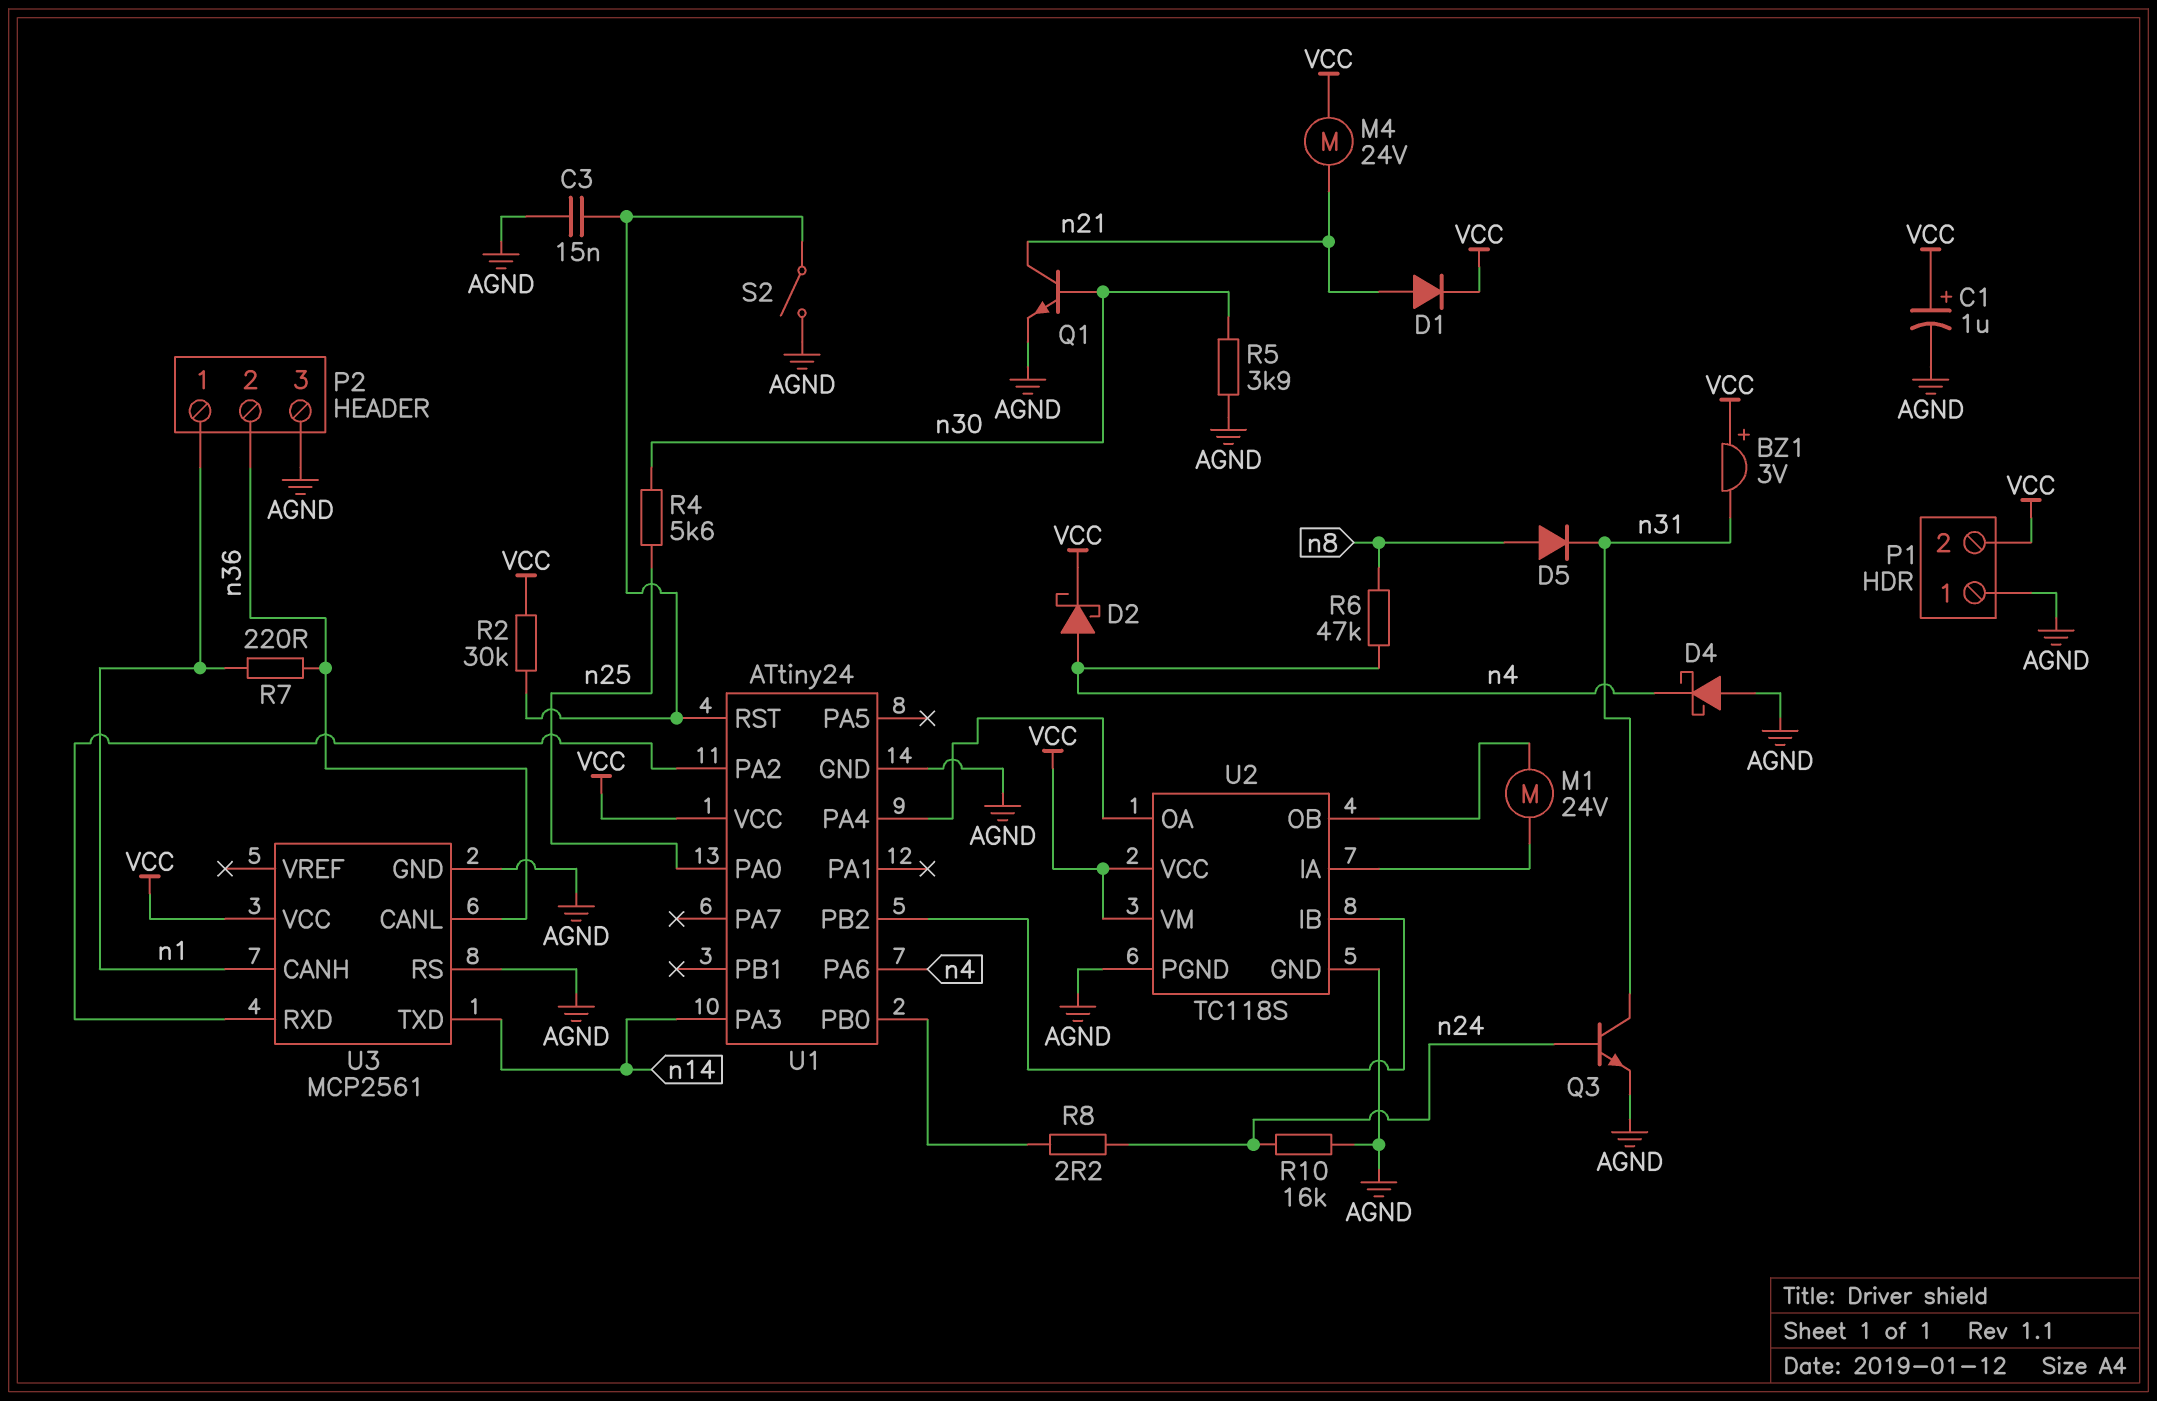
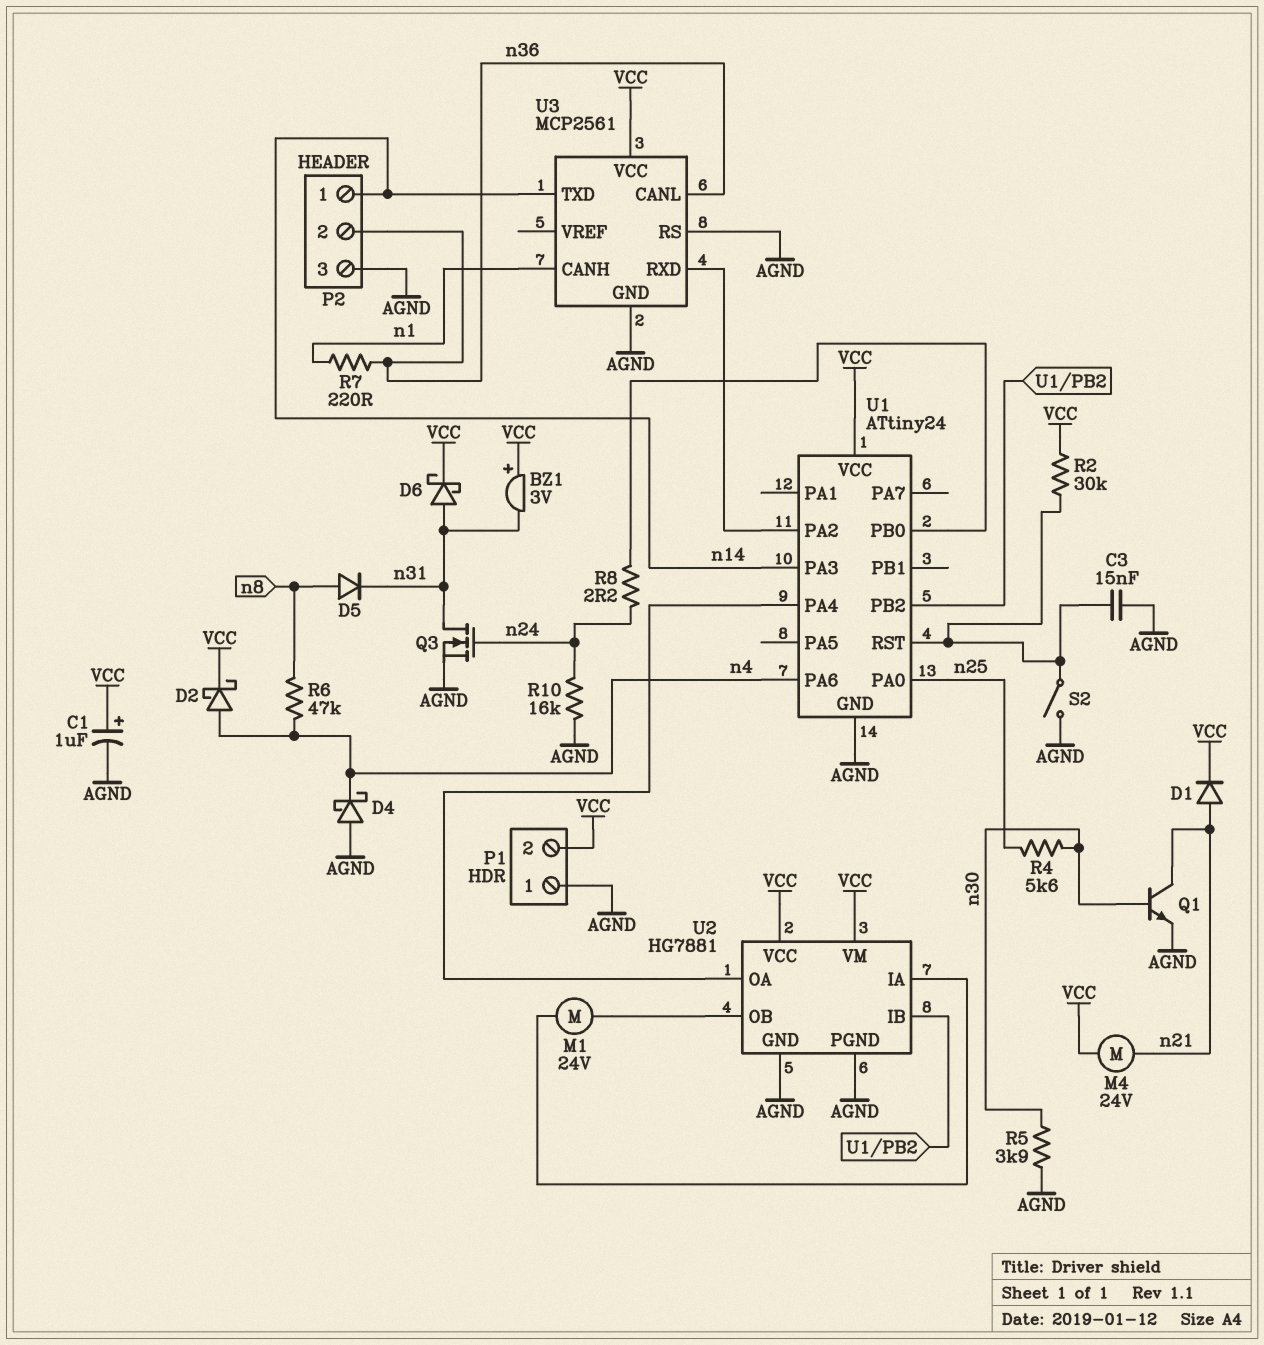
D6: none -> schottky (A n31, K VCC)
P2 pin 1: n1 -> n14
Q3: NPN (B n24, C n31, E AGND) -> NMOS (G n24, D n31, S AGND)
U2: TC118S -> HG7881

